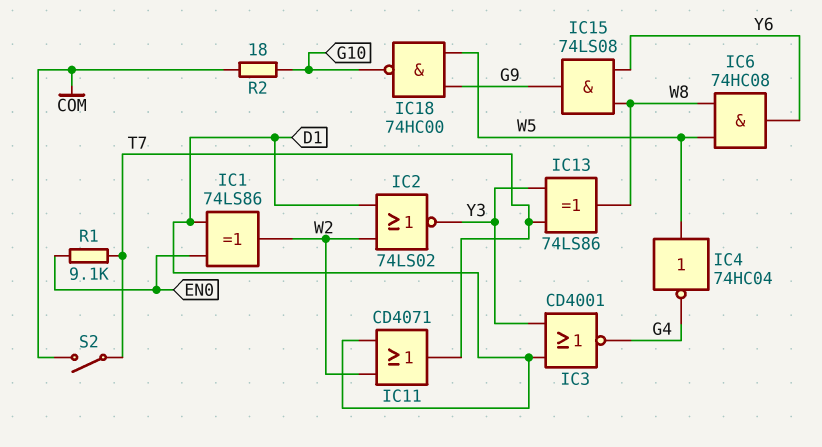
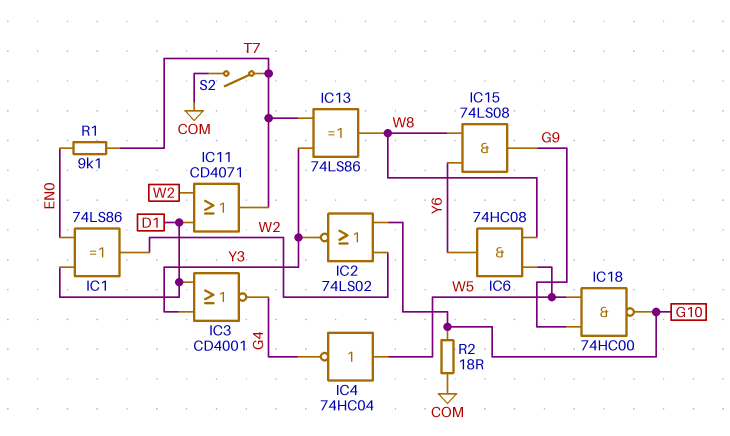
IC2: NOR 74LS02 (in D1, in W2, out Y3) -> NOR 74LS02 (in G10, in W2, out Y3)

